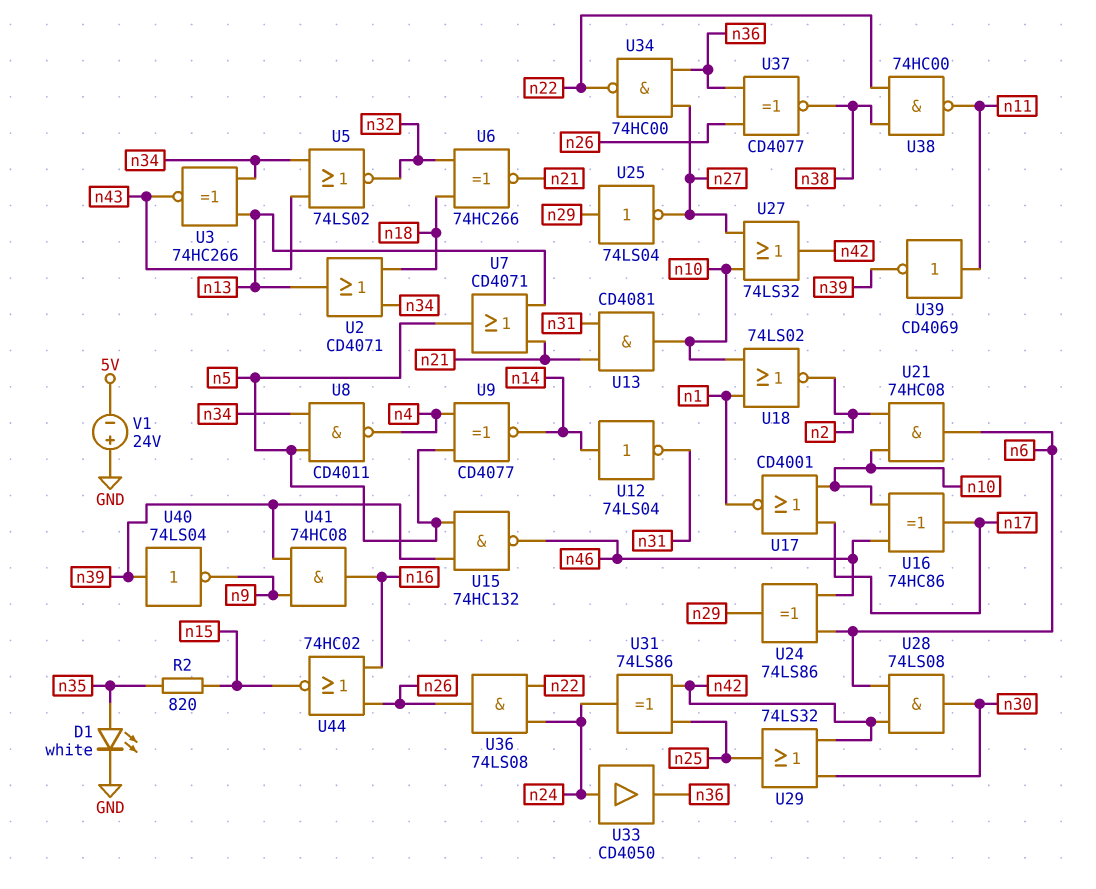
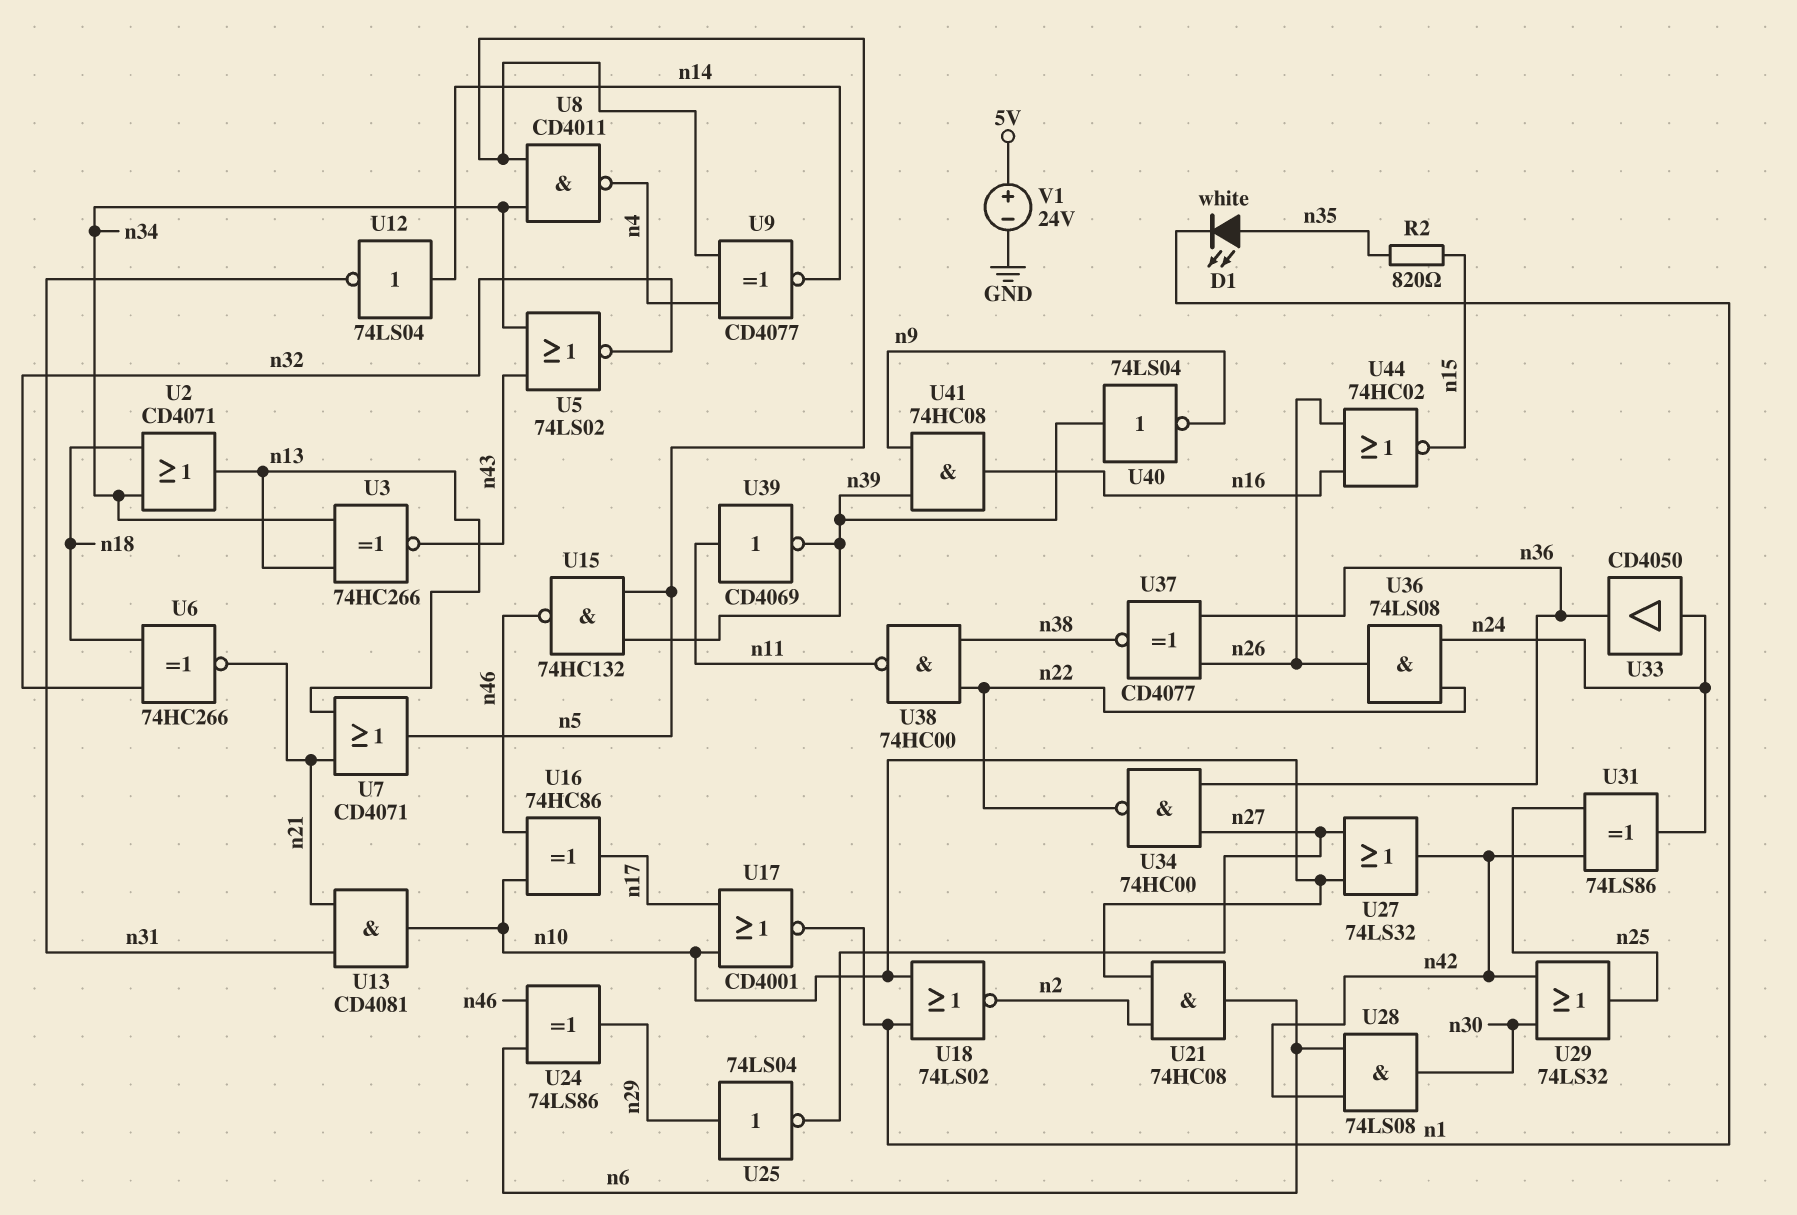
D1: LED white (A n35, K GND) -> LED white (A n35, K n1)
V1: 24V (plus GND, minus 5V) -> 24V (plus 5V, minus GND)

